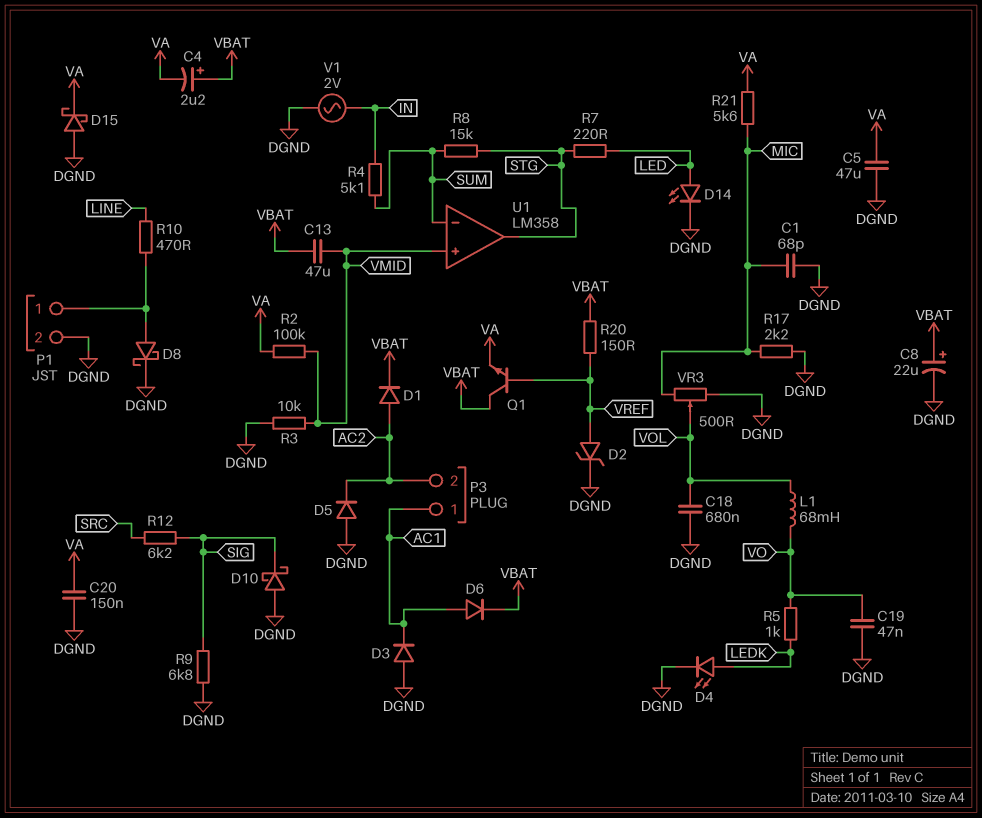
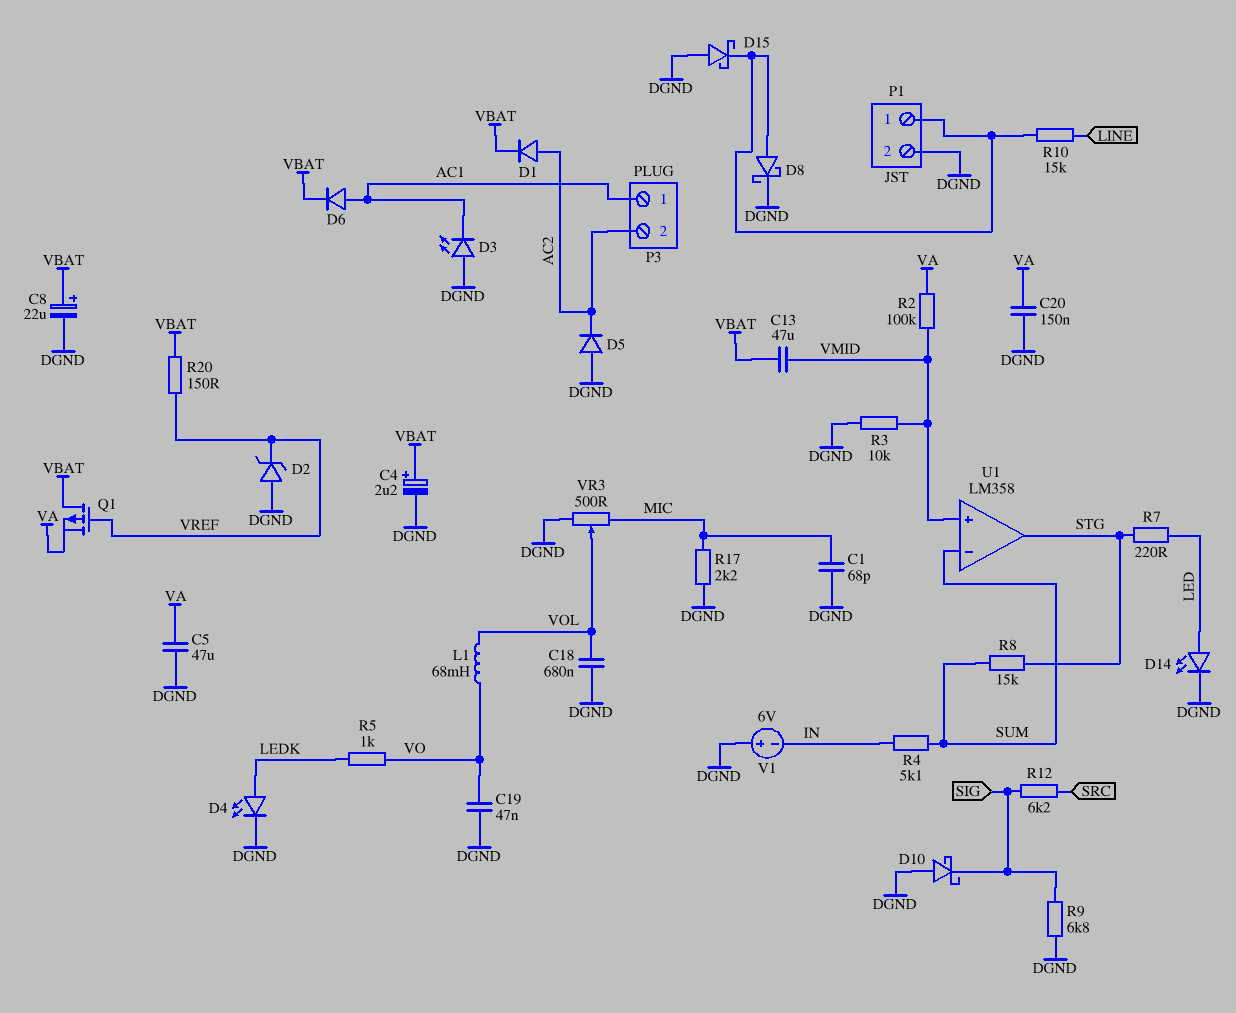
C4: 2.2uF (plus VBAT, minus VA) -> 2.2uF (plus VBAT, minus DGND)
D2: zener (A VREF, K DGND) -> zener (A DGND, K VREF)
D3: diode (A DGND, K AC1) -> LED (A DGND, K AC1)
D15: schottky (A DGND, K VA) -> schottky (A DGND, K P1/1)
Q1: NPN (B VREF, C VBAT, E VA) -> PMOS (G VREF, D VBAT, S VA)
R10: 470 (LINE, P1/1) -> 15k (LINE, P1/1)
R21: 5.6k (MIC, VA) -> none
V1: AC 2V (DGND, IN) -> 6V (plus DGND, minus IN)

